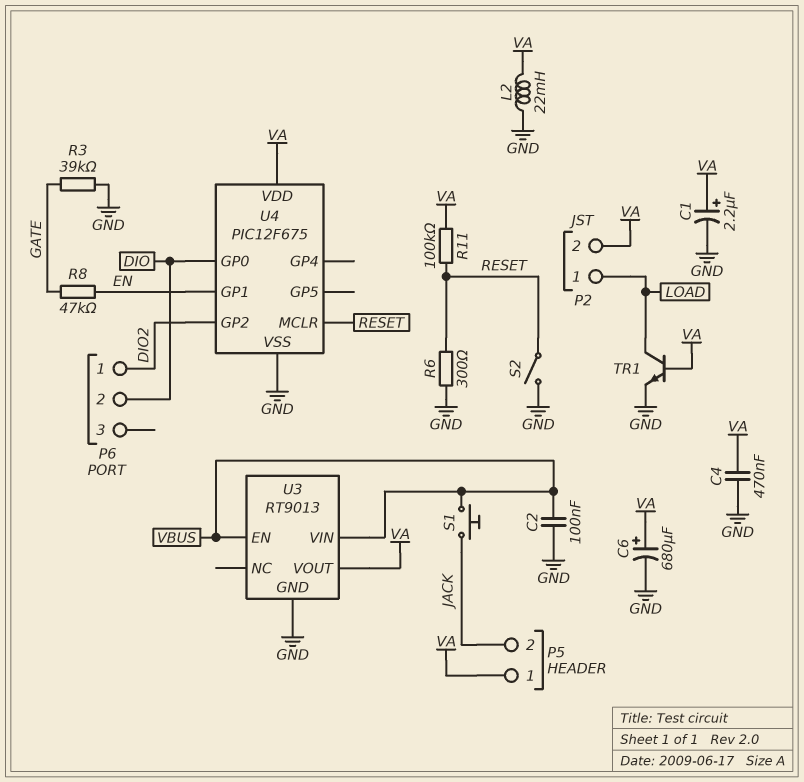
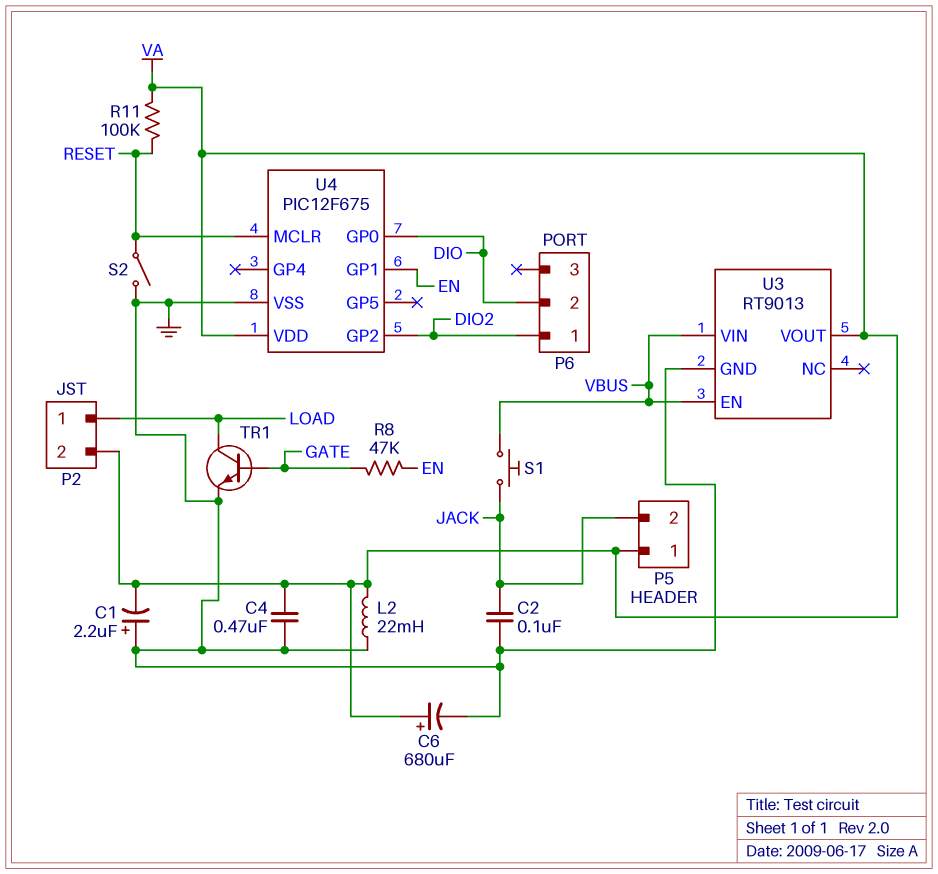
C1: 2.2uF (plus VA, minus GND) -> 2.2uF (plus GND, minus VA)
C2: 100nF (GND, VBUS) -> 100nF (GND, JACK)
R3: 39k (GATE, GND) -> none
R6: 300 (GND, RESET) -> none
TR1: NPN (B VA, C LOAD, E GND) -> NPN (B GATE, C LOAD, E GND)

